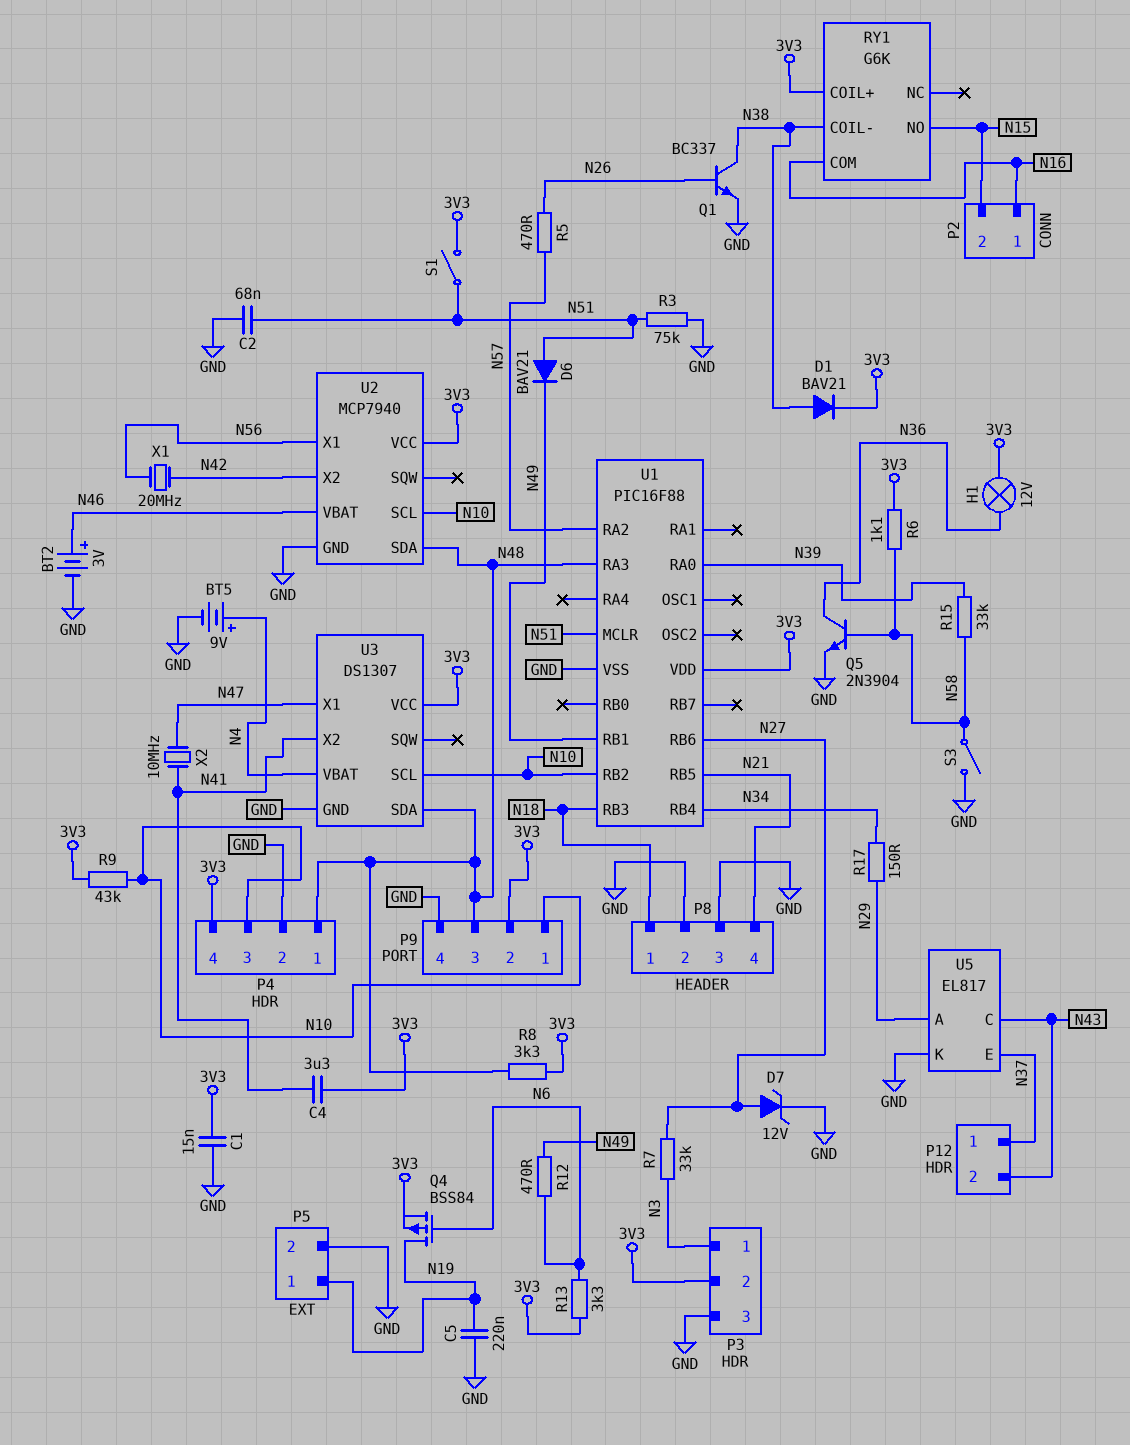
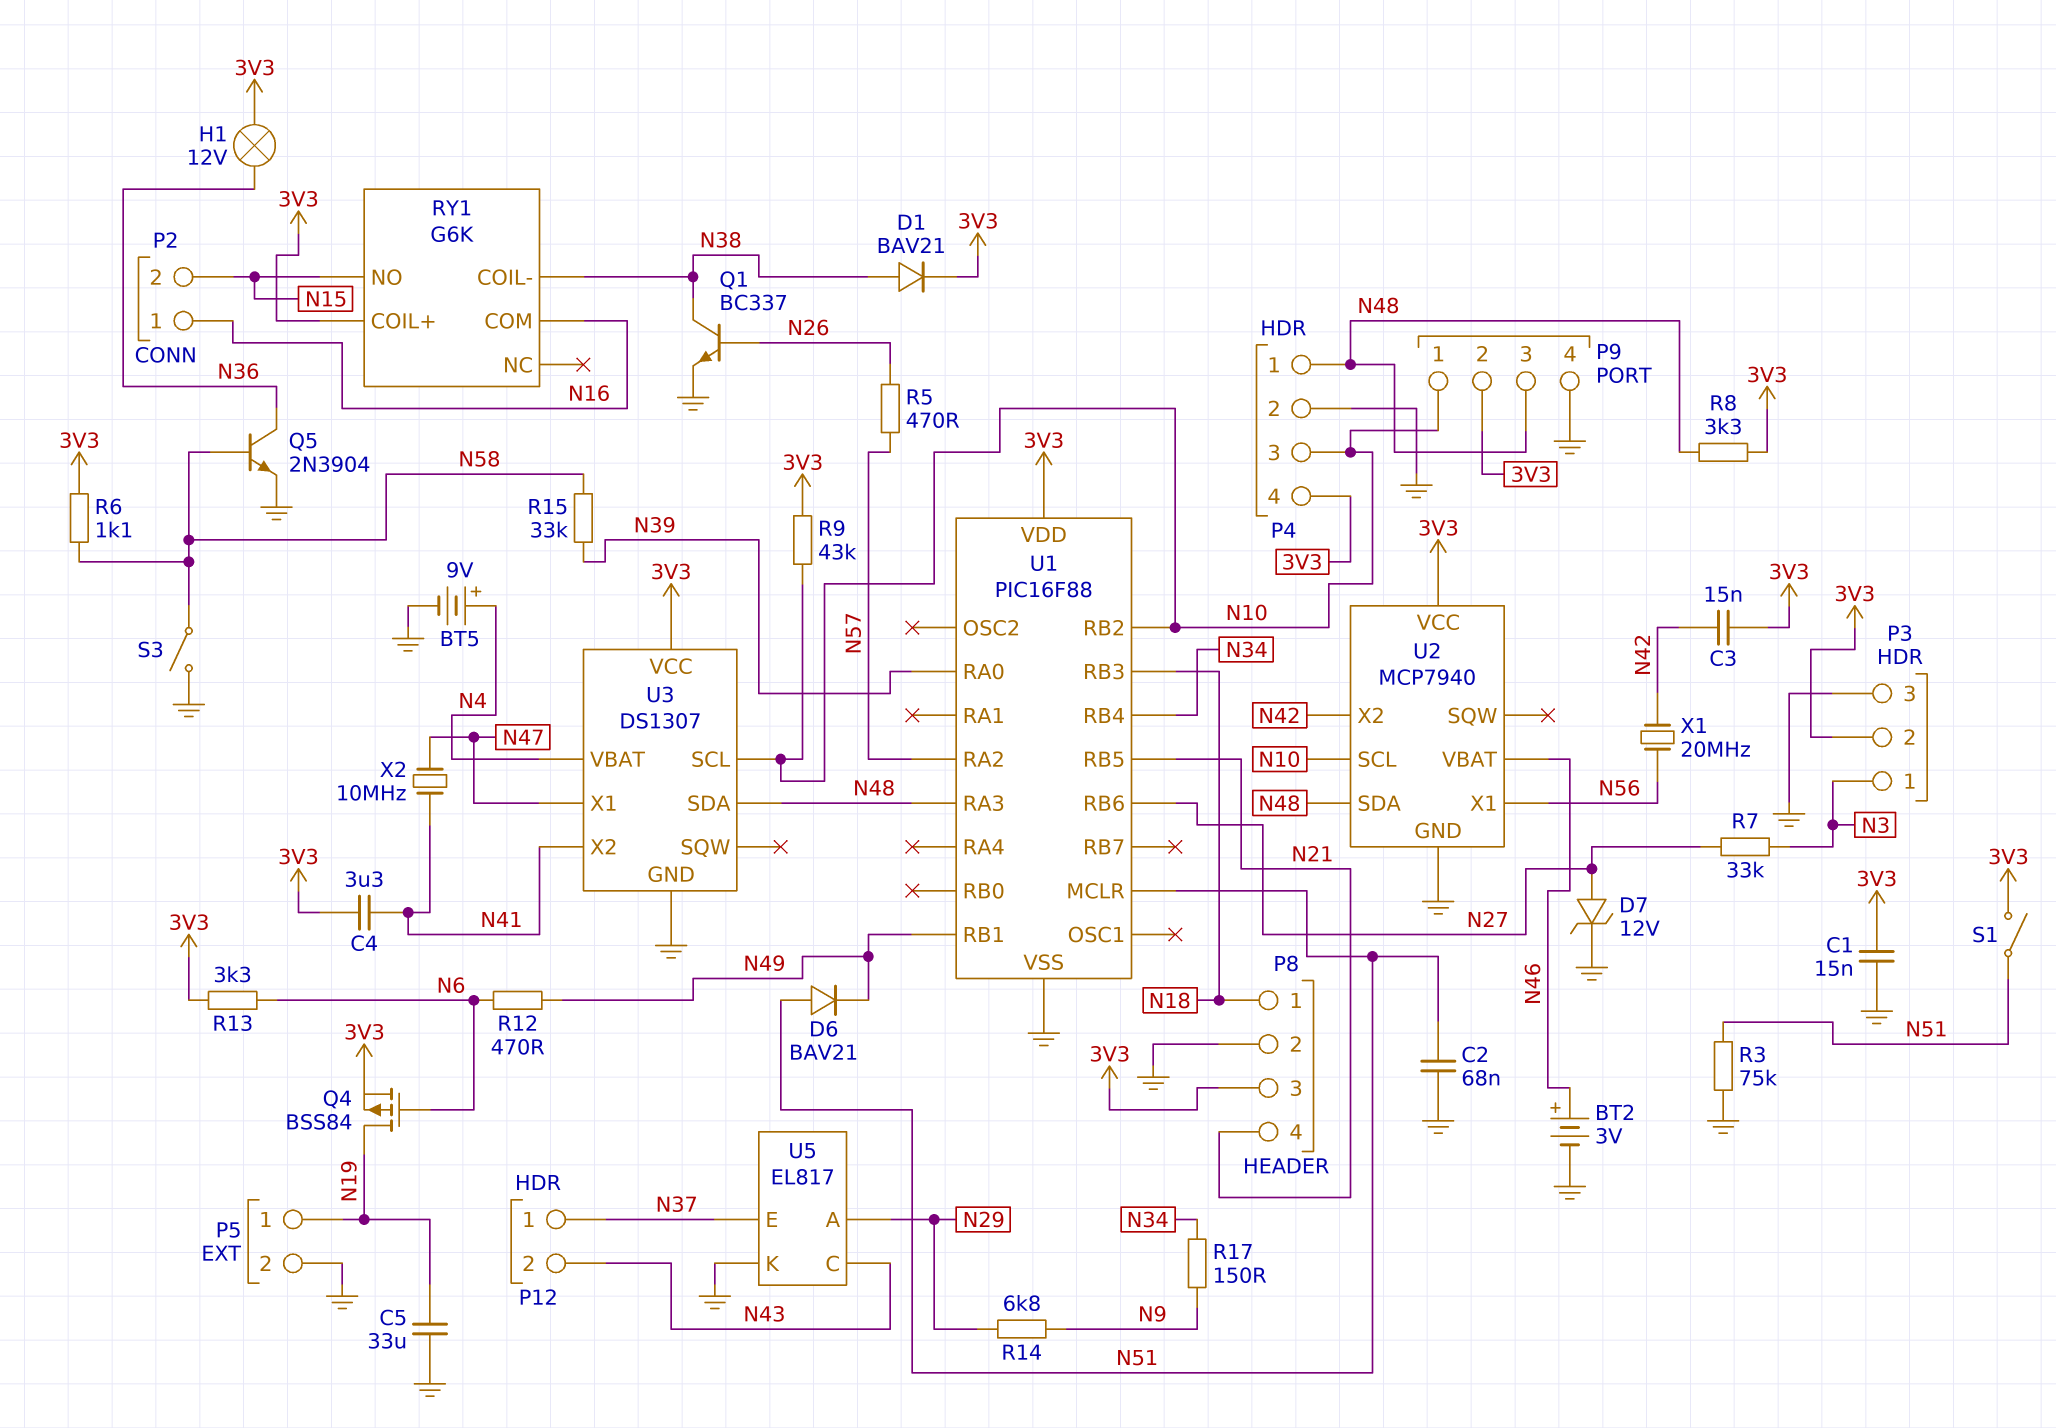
C3: none -> 15nF (3V3, N42)
C5: 220nF (GND, N19) -> 33uF (GND, N19)
P8 pin 3: GND -> 3V3
R14: none -> 6.8k (N9, N29)
R17: 150 (N29, N34) -> 150 (N9, N34)

